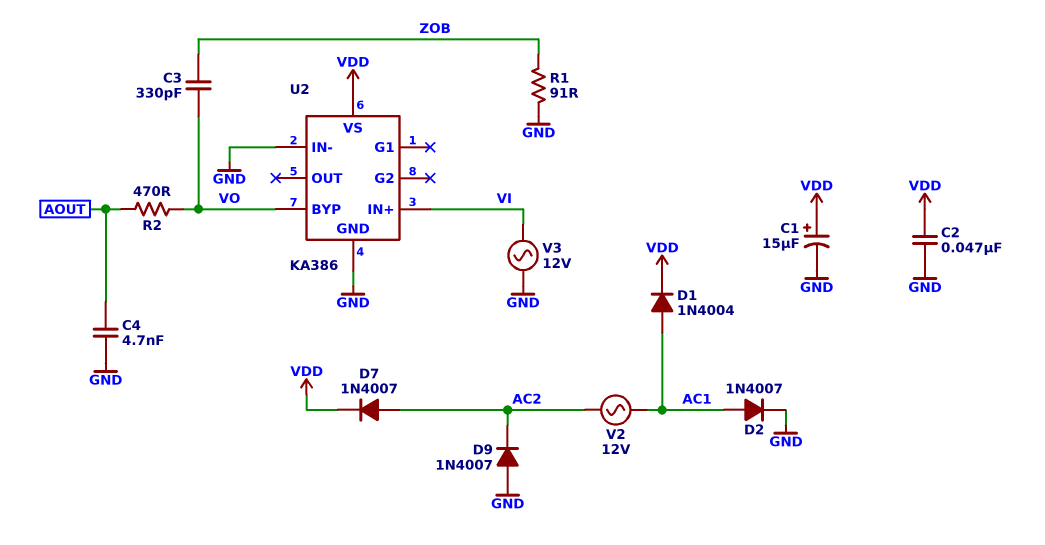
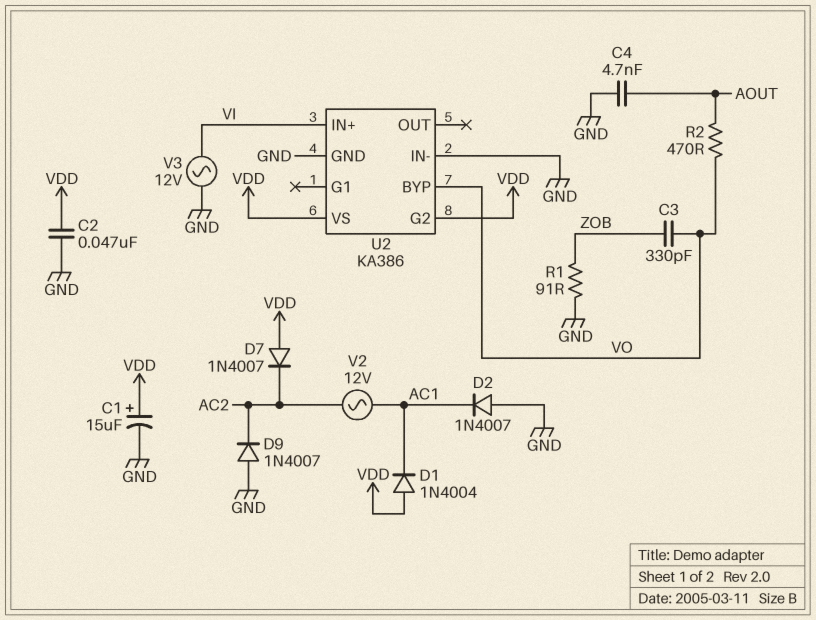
D1: diode 1N4004 (A AC1, K VDD) -> diode 1N4004 (A VDD, K AC1)
D2: diode 1N4007 (A AC1, K GND) -> diode 1N4007 (A GND, K AC1)
D7: diode 1N4007 (A AC2, K VDD) -> diode 1N4007 (A VDD, K AC2)
U2 pin G2: none -> VDD

